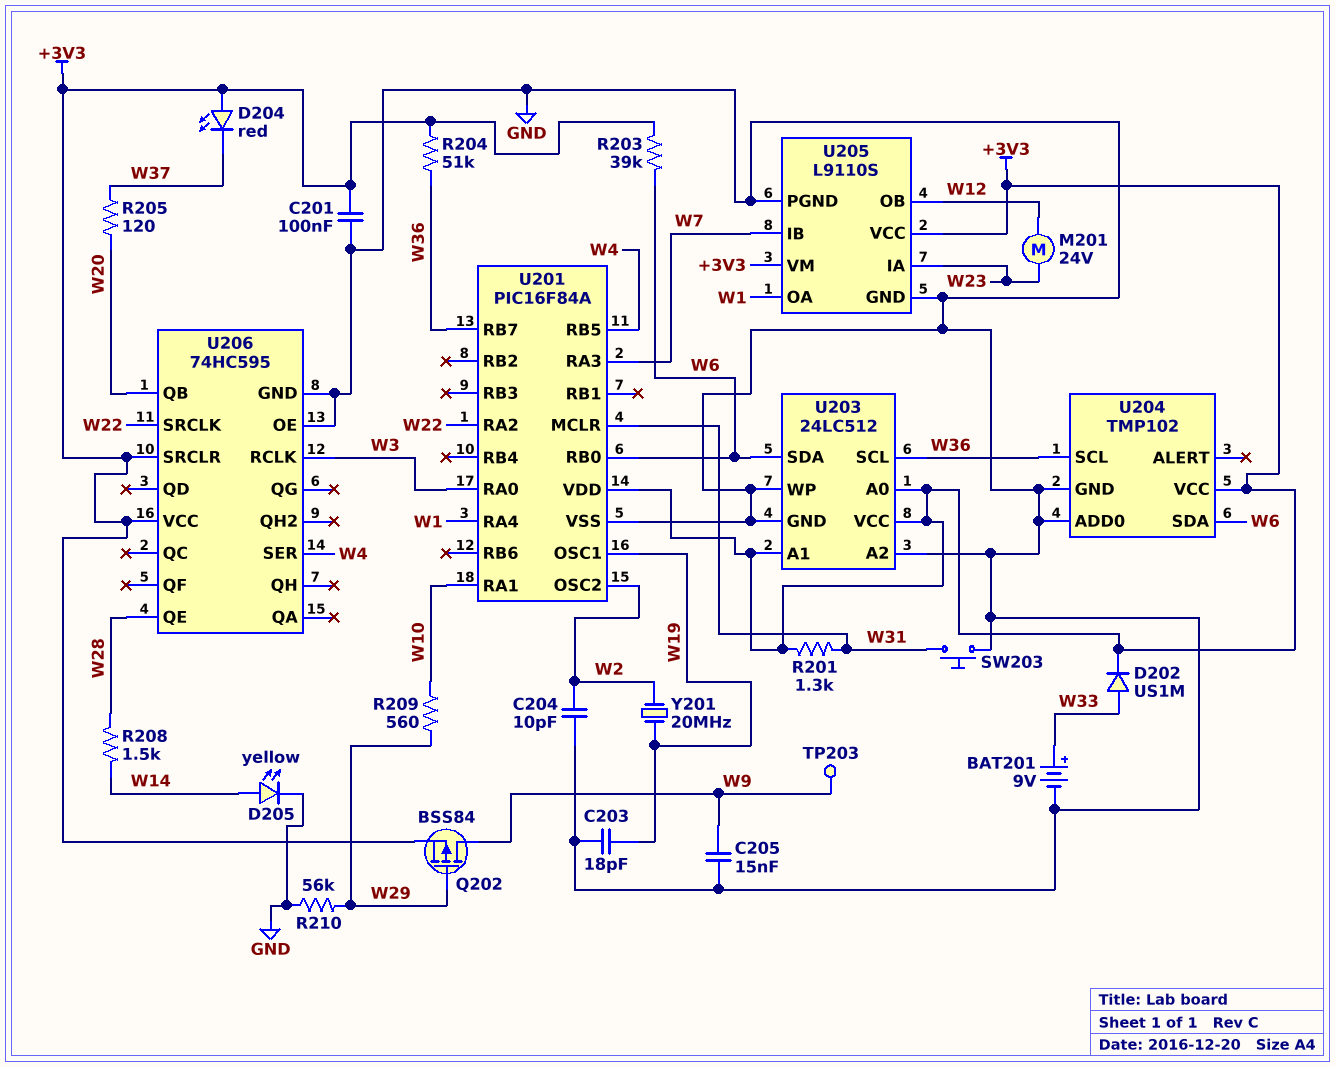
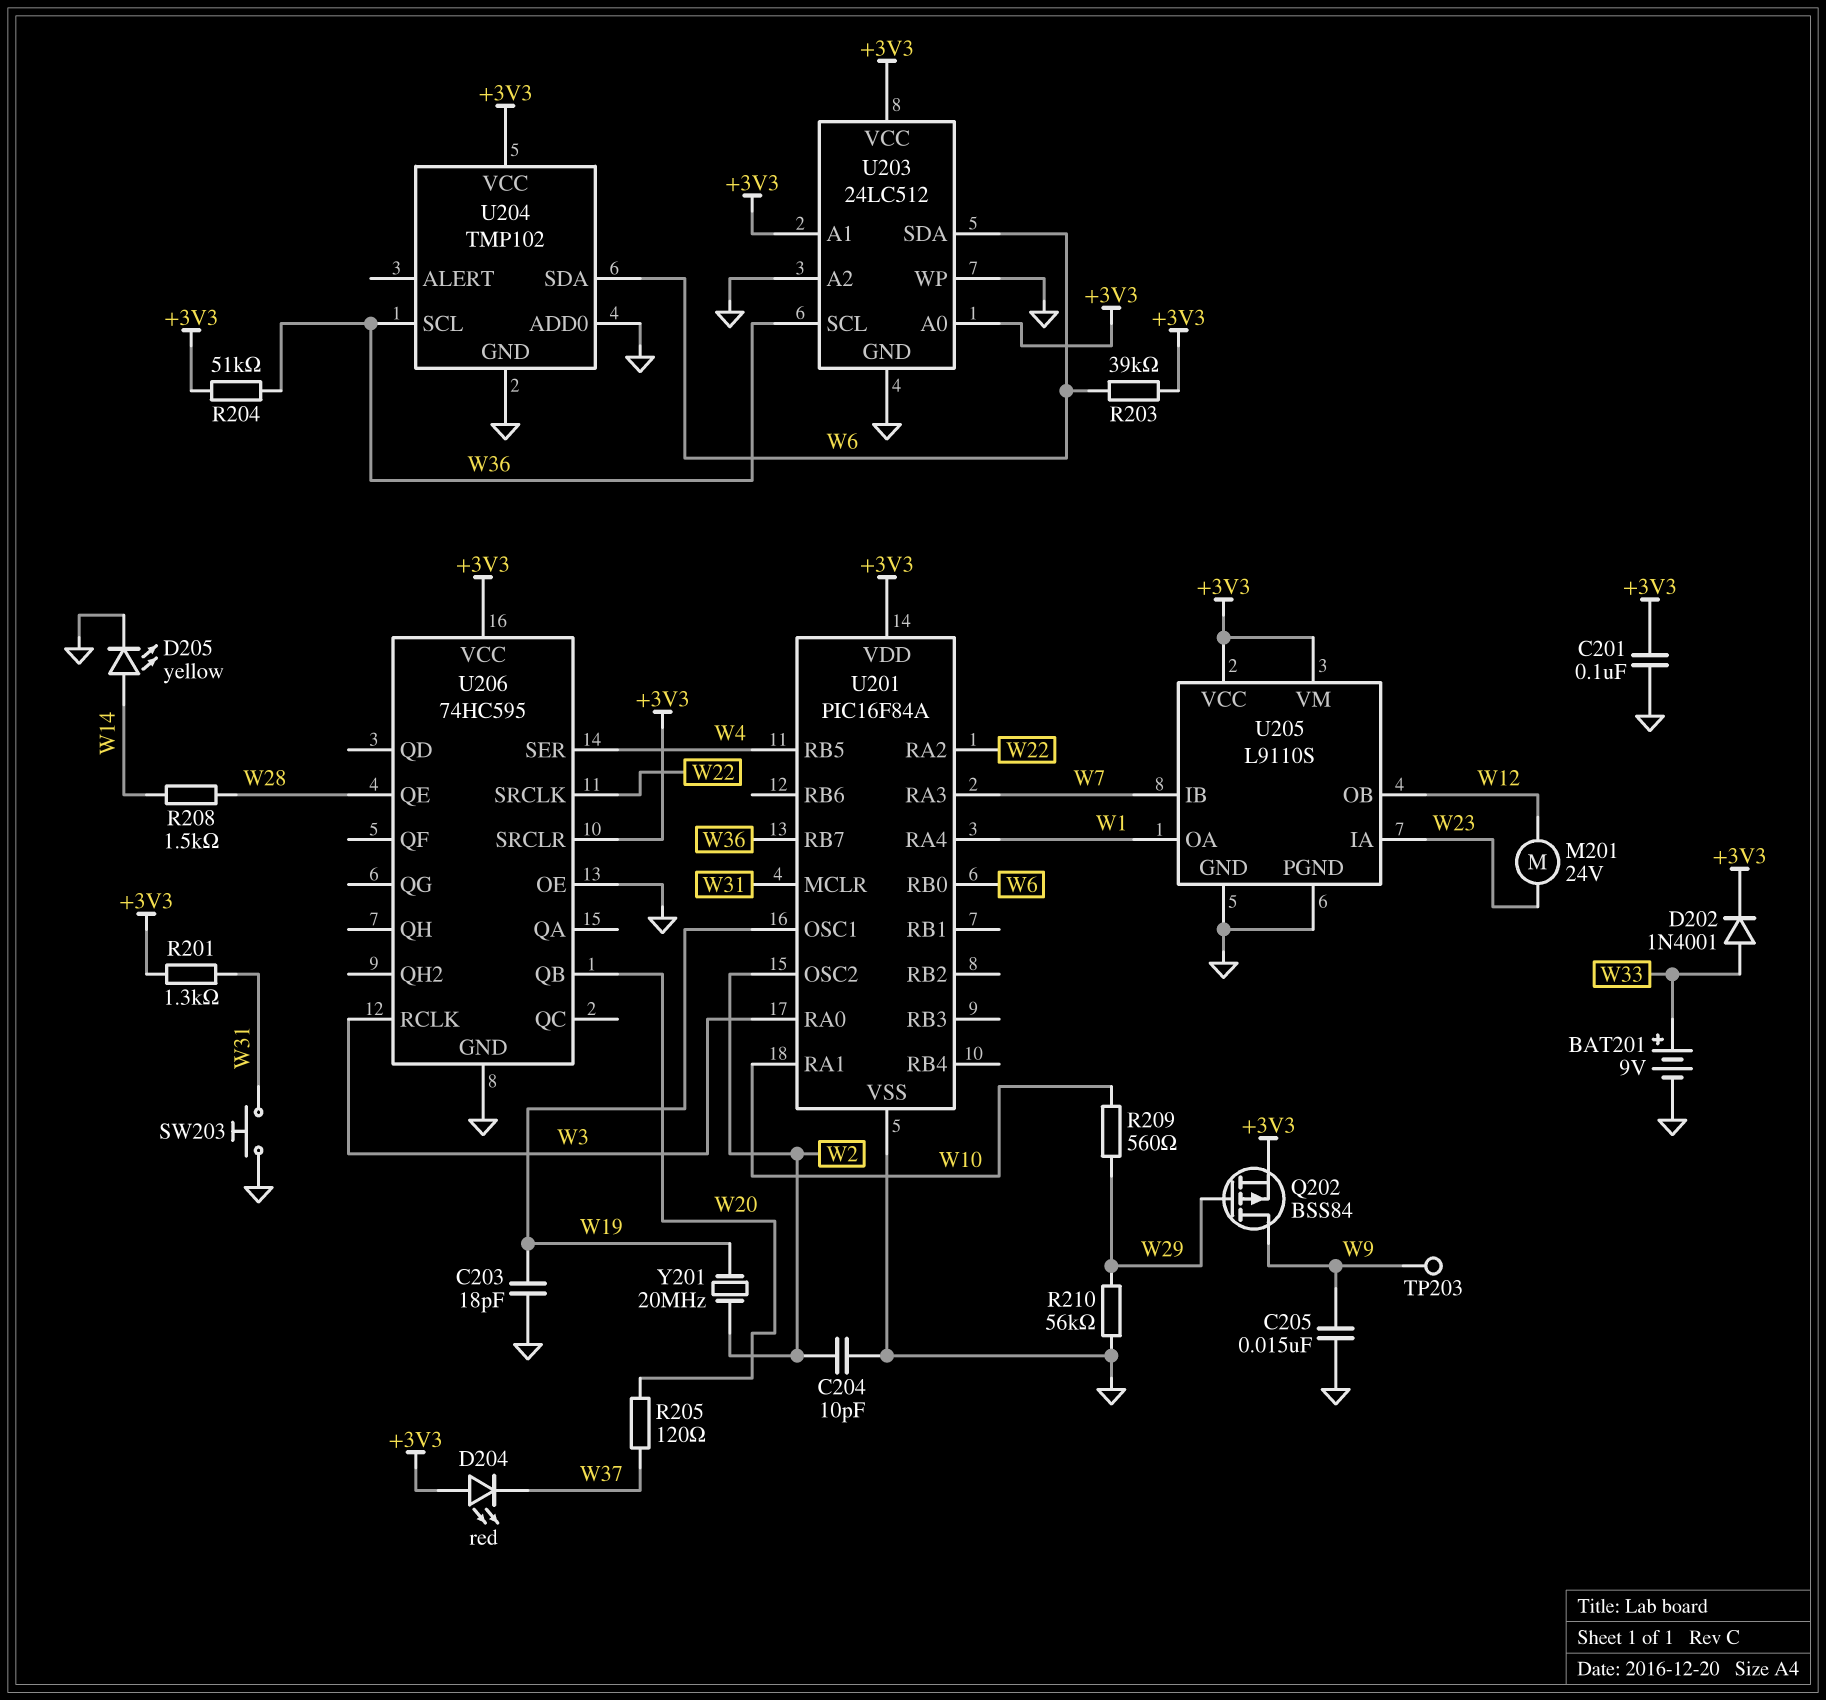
D202: diode US1M (A W33, K +3V3) -> diode 1N4001 (A W33, K +3V3)

